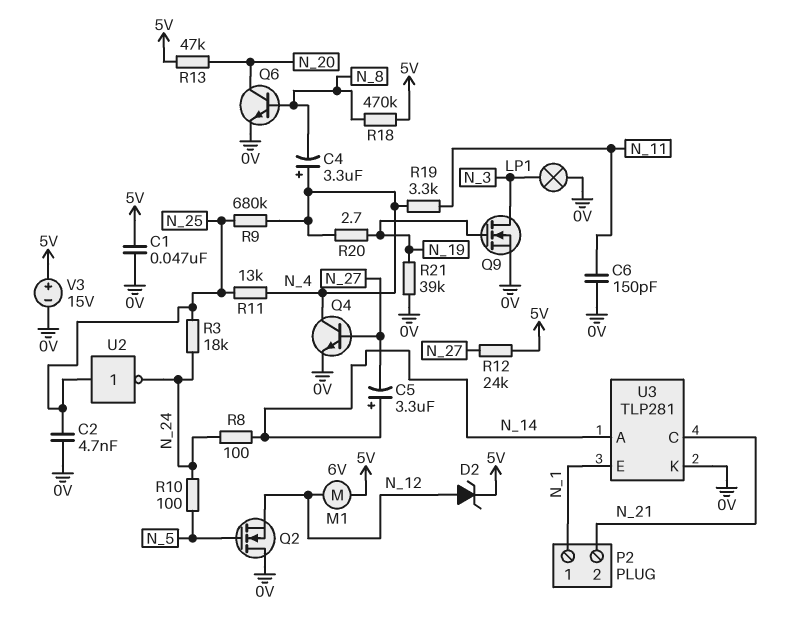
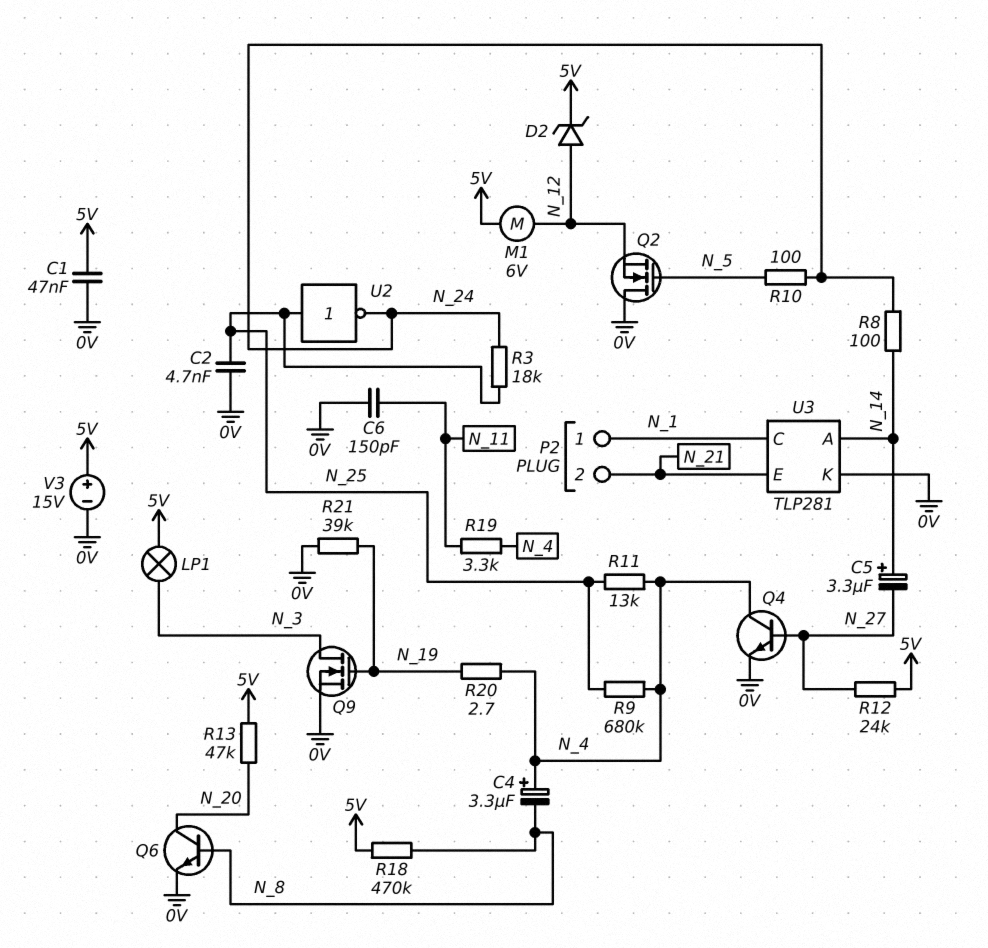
LP1: lamp (0V, N_3) -> lamp (5V, N_3)
U3 pin C: N_21 -> N_1
U3 pin E: N_1 -> N_21

